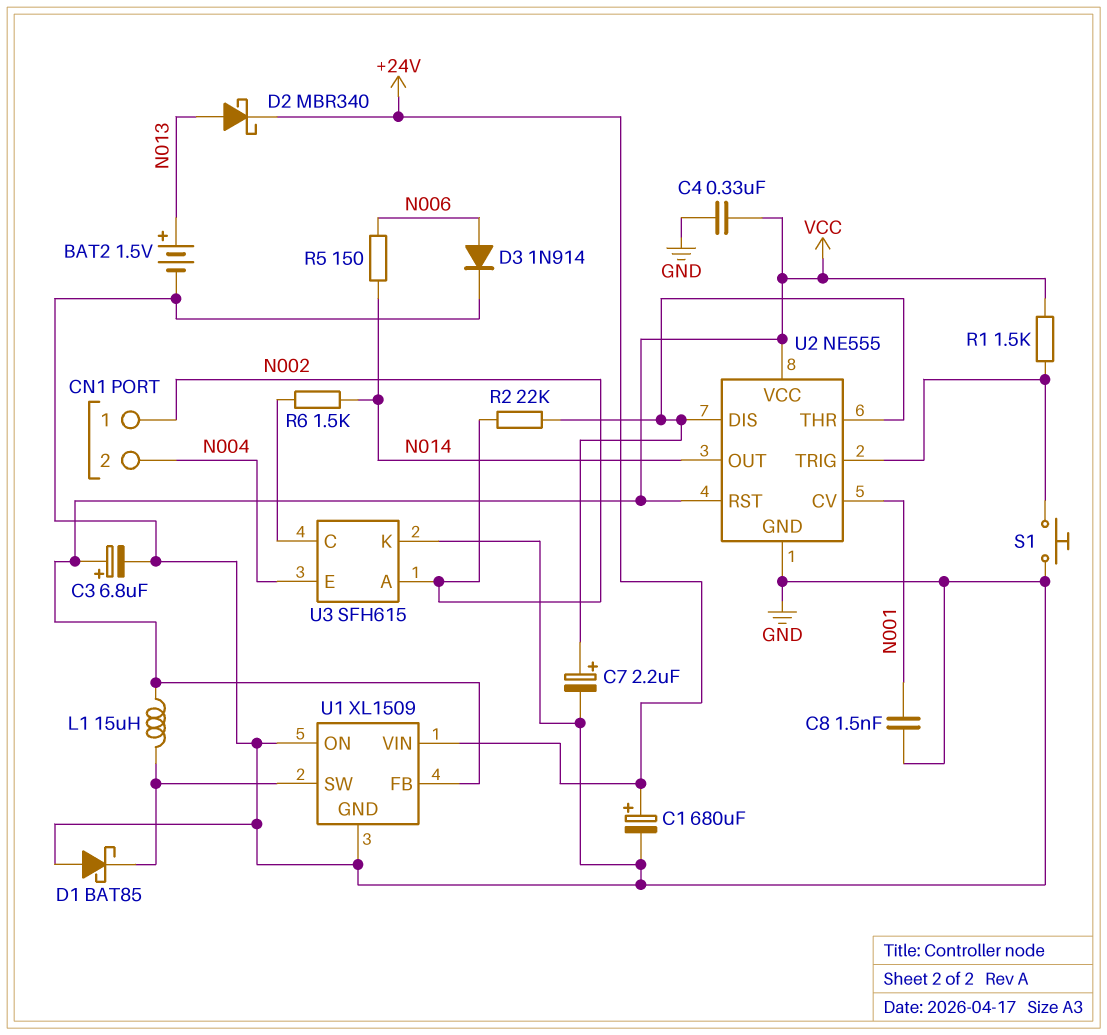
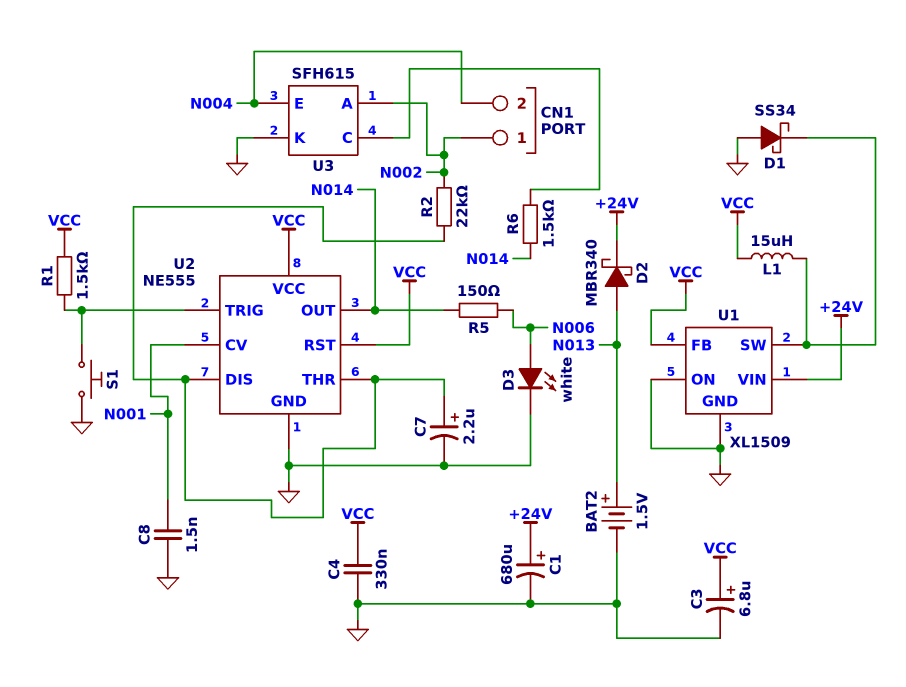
D1: schottky BAT85 (A GND, K U1/SW) -> schottky SS34 (A GND, K U1/SW)
D3: diode 1N914 (A N006, K GND) -> LED white (A N006, K GND)

